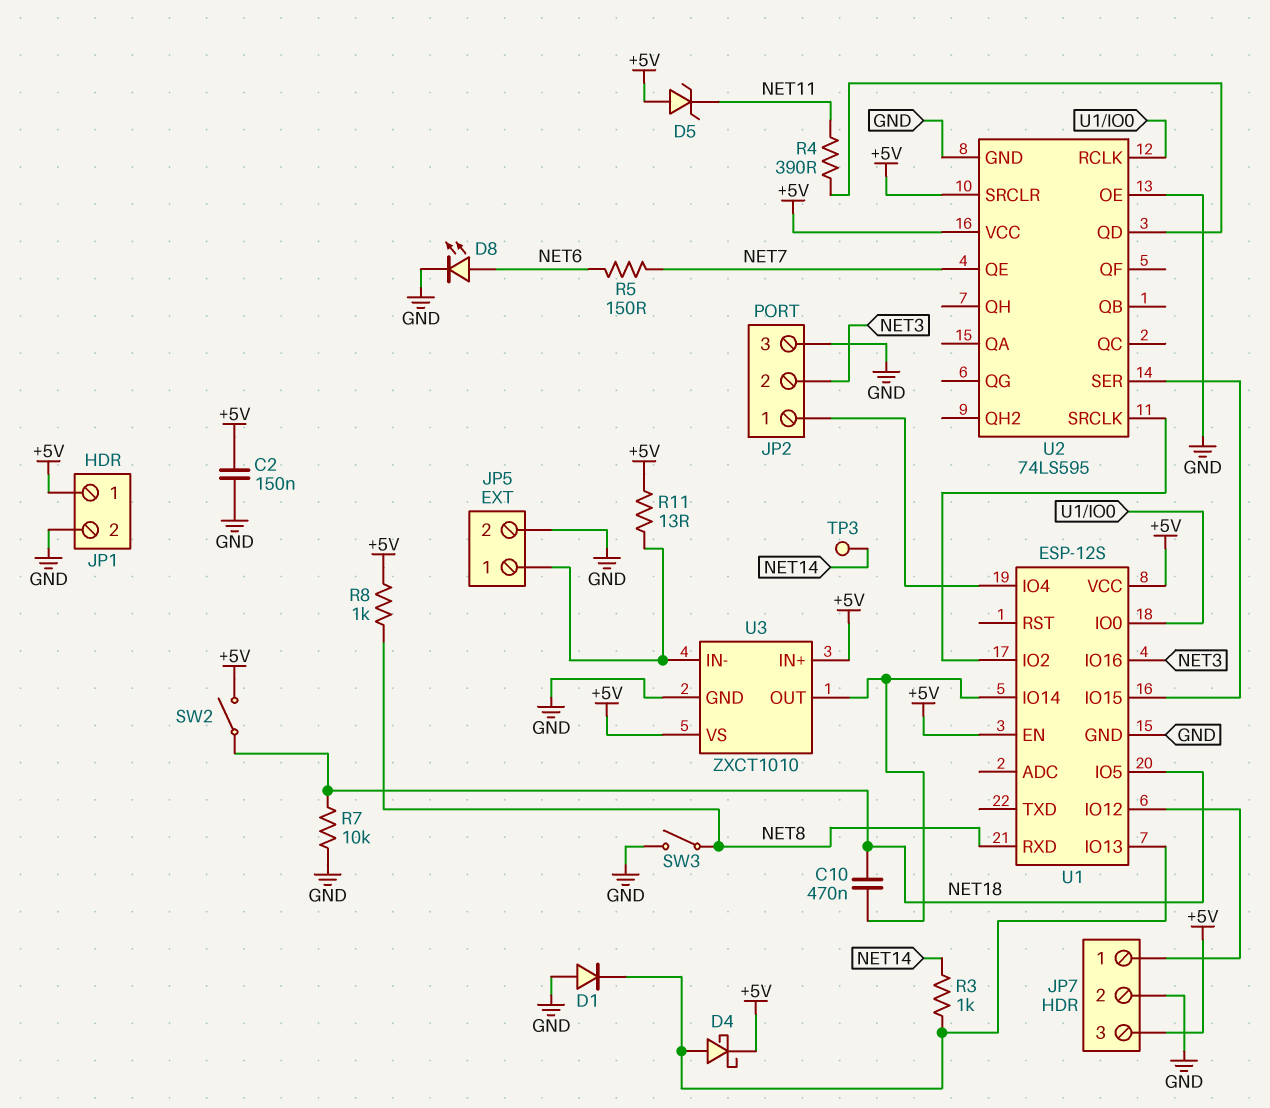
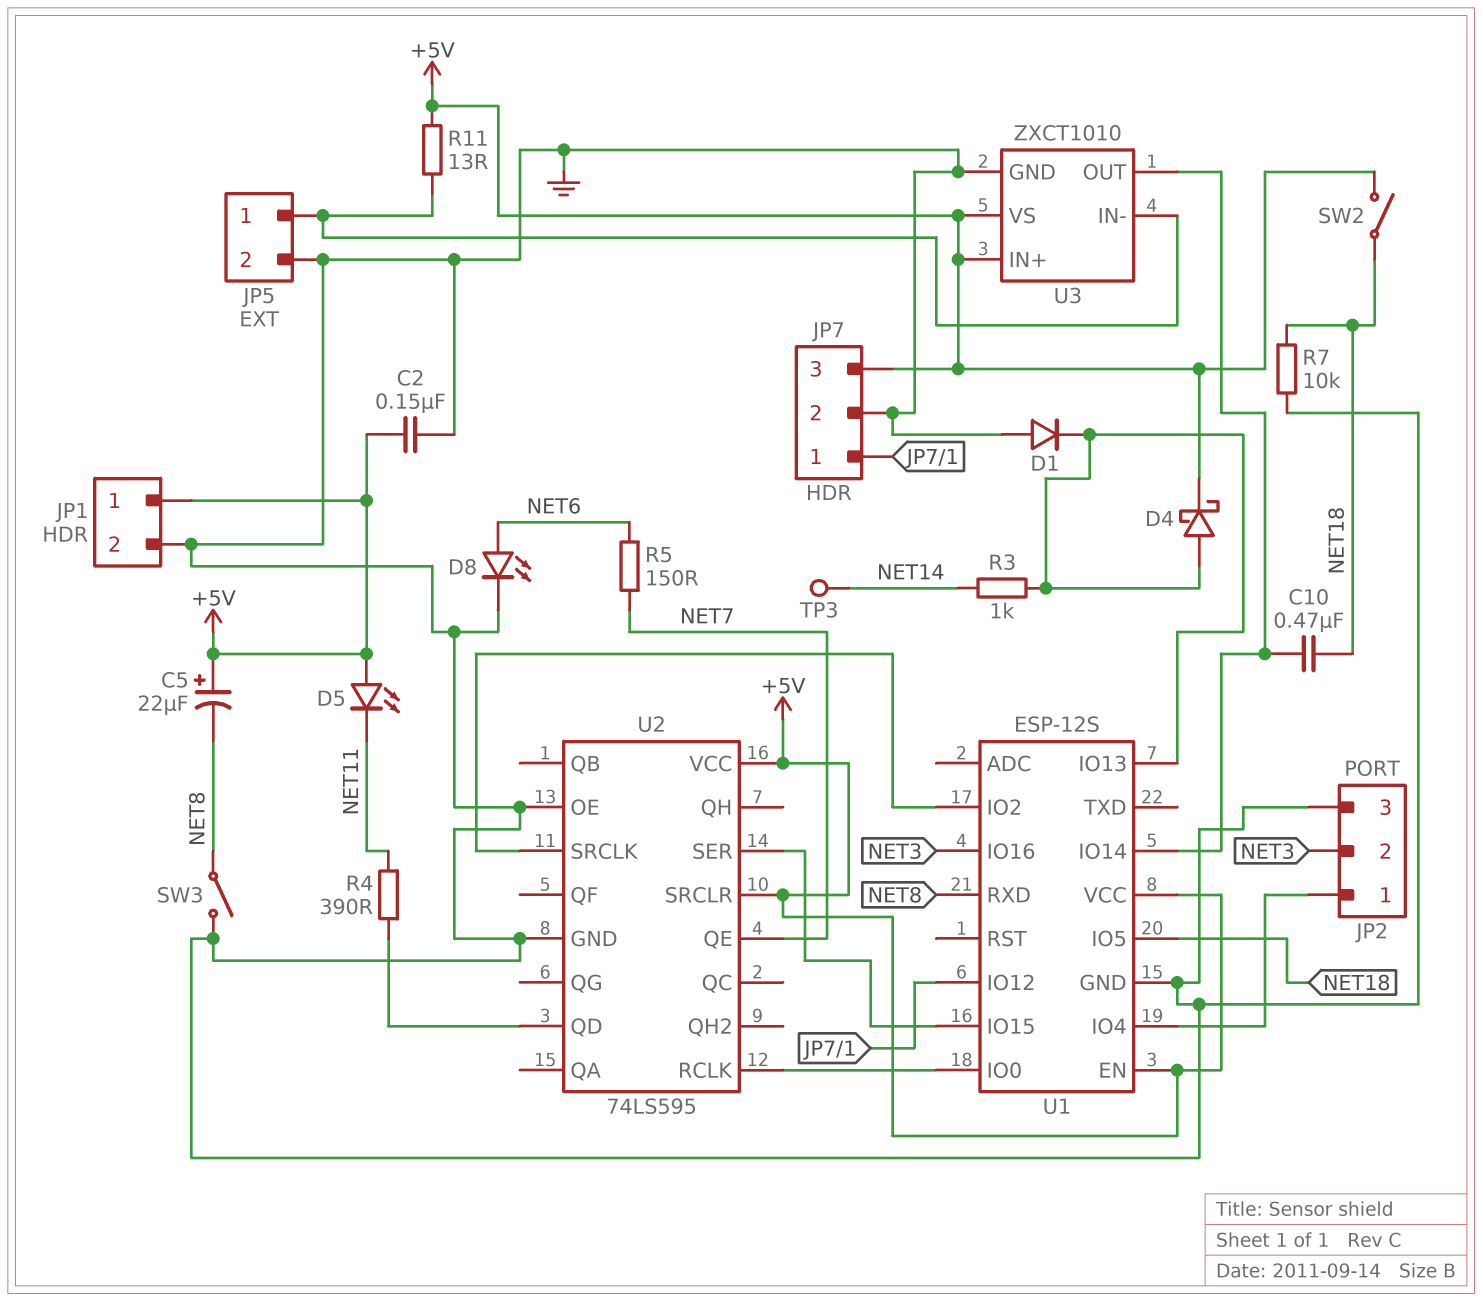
C5: none -> 22uF (plus +5V, minus NET8)
D5: zener (A +5V, K NET11) -> LED (A +5V, K NET11)
R8: 1k (+5V, NET8) -> none

